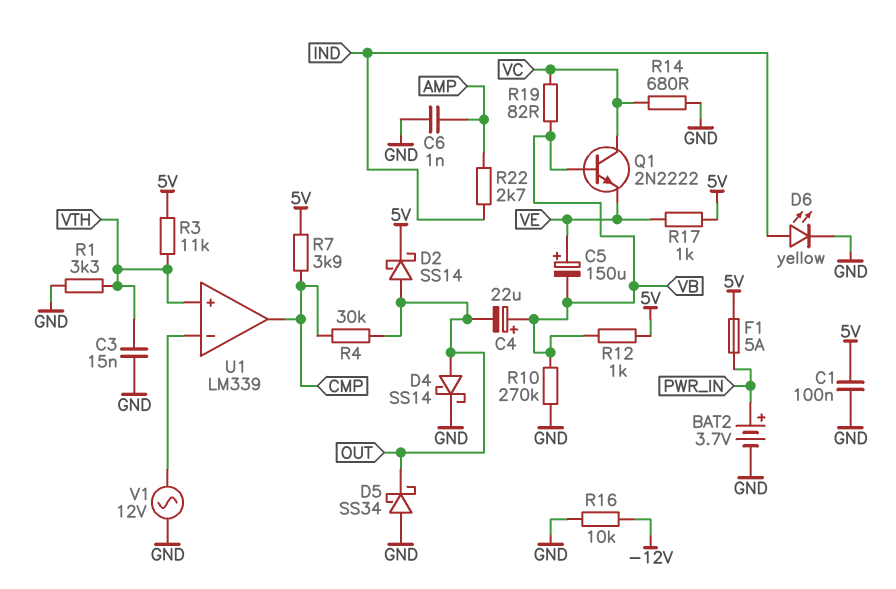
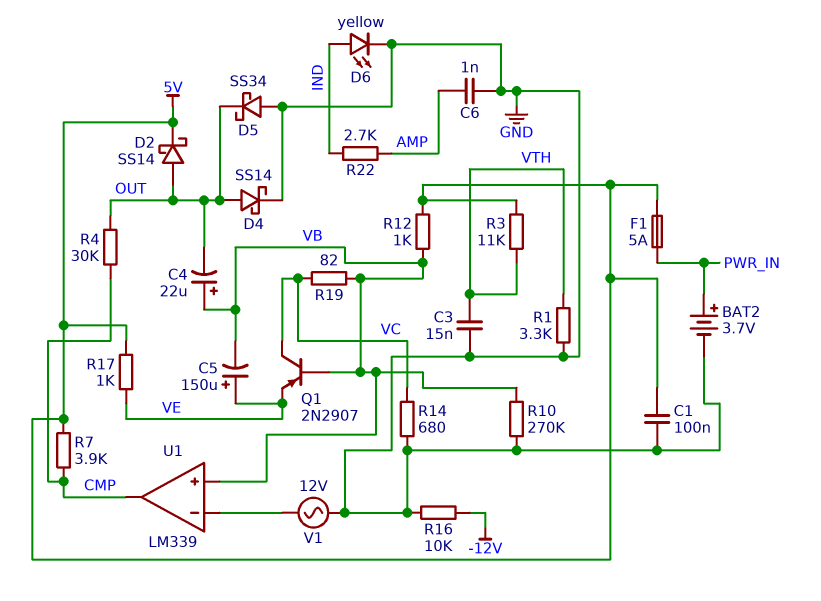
Q1: NPN 2N2222 (B VB, C VC, E VE) -> PNP 2N2907 (B VB, C VC, E VE)
U1 pin in+: VTH -> VB

